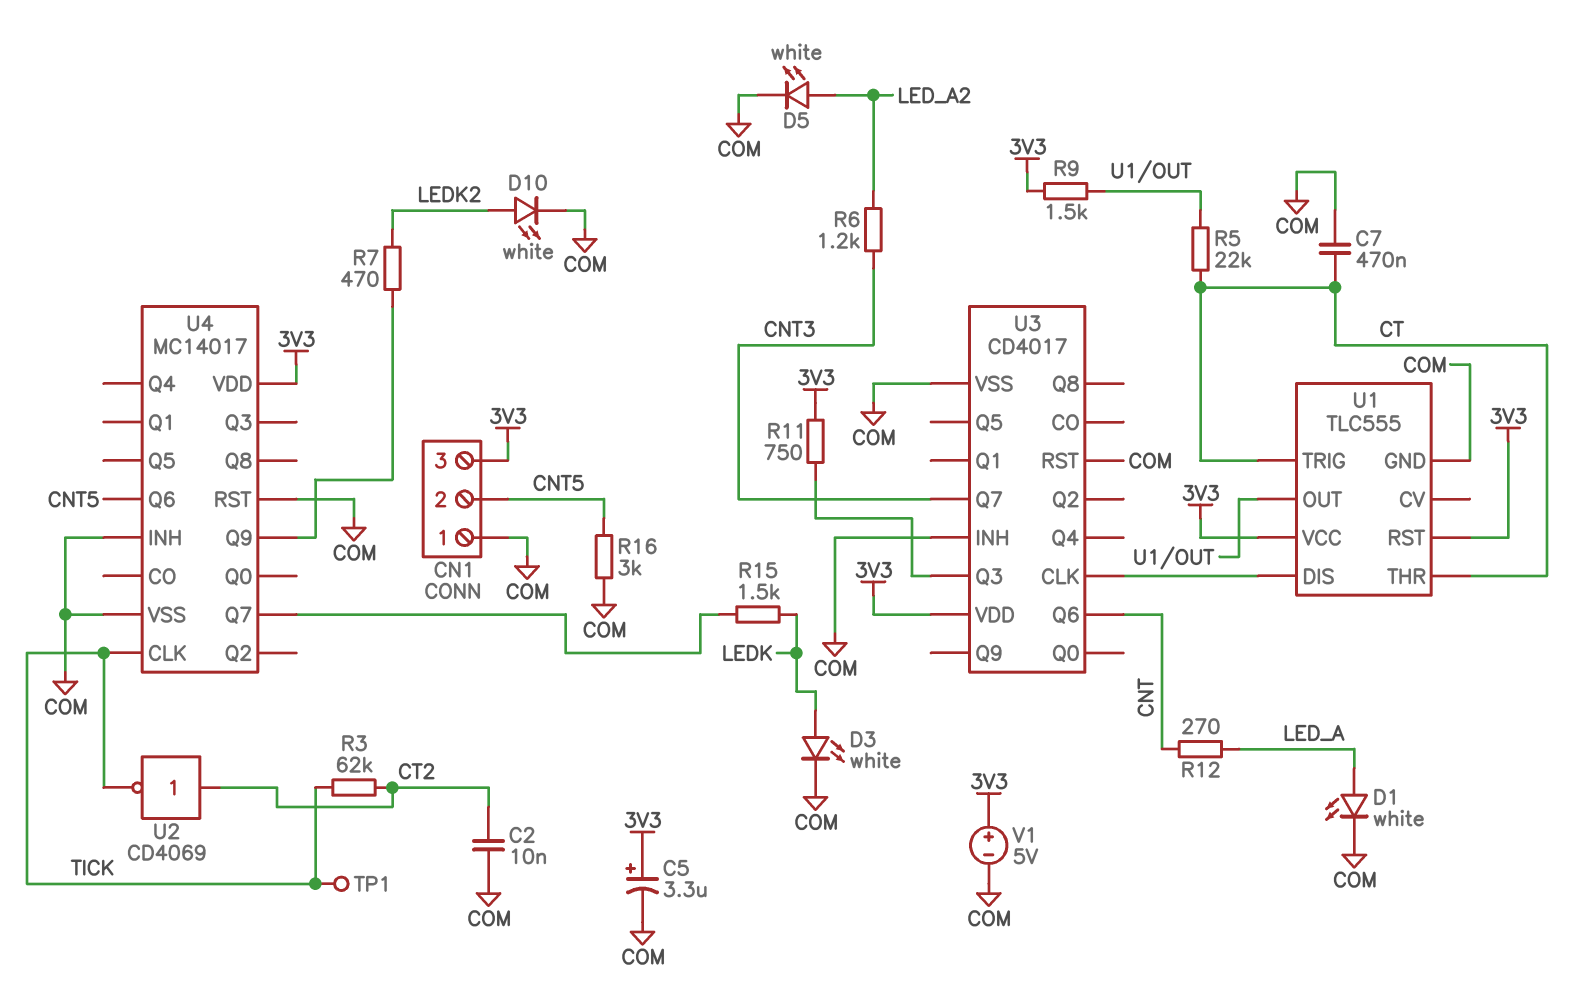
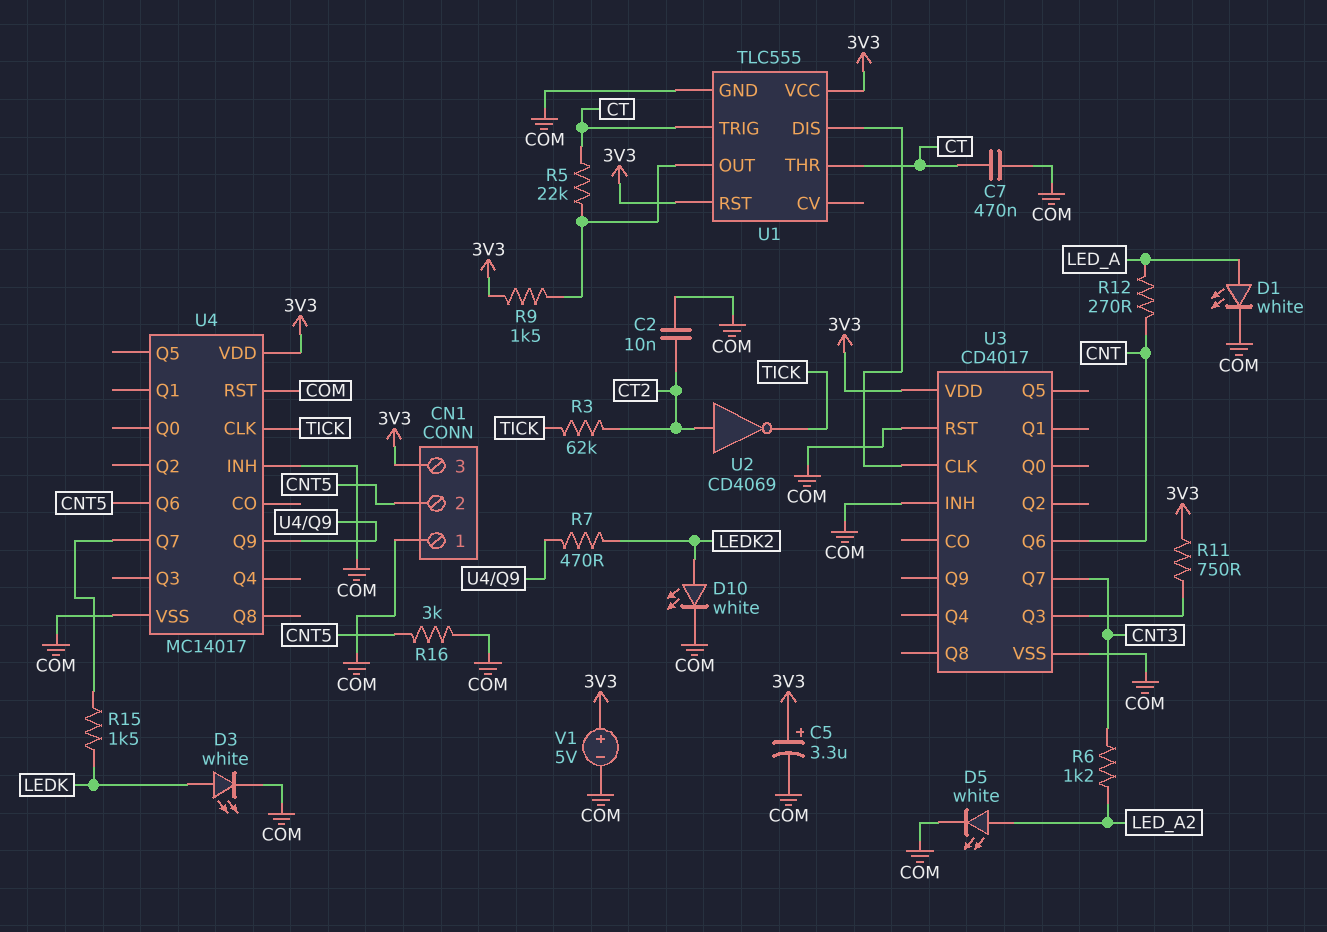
TP1: test point (TICK) -> none

